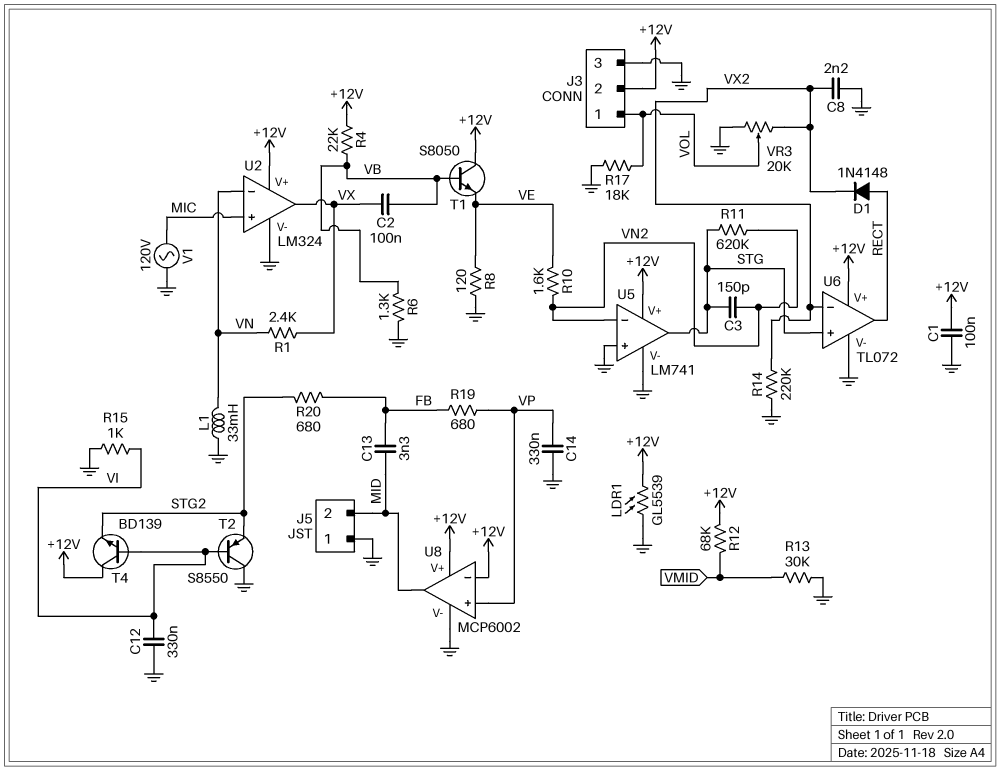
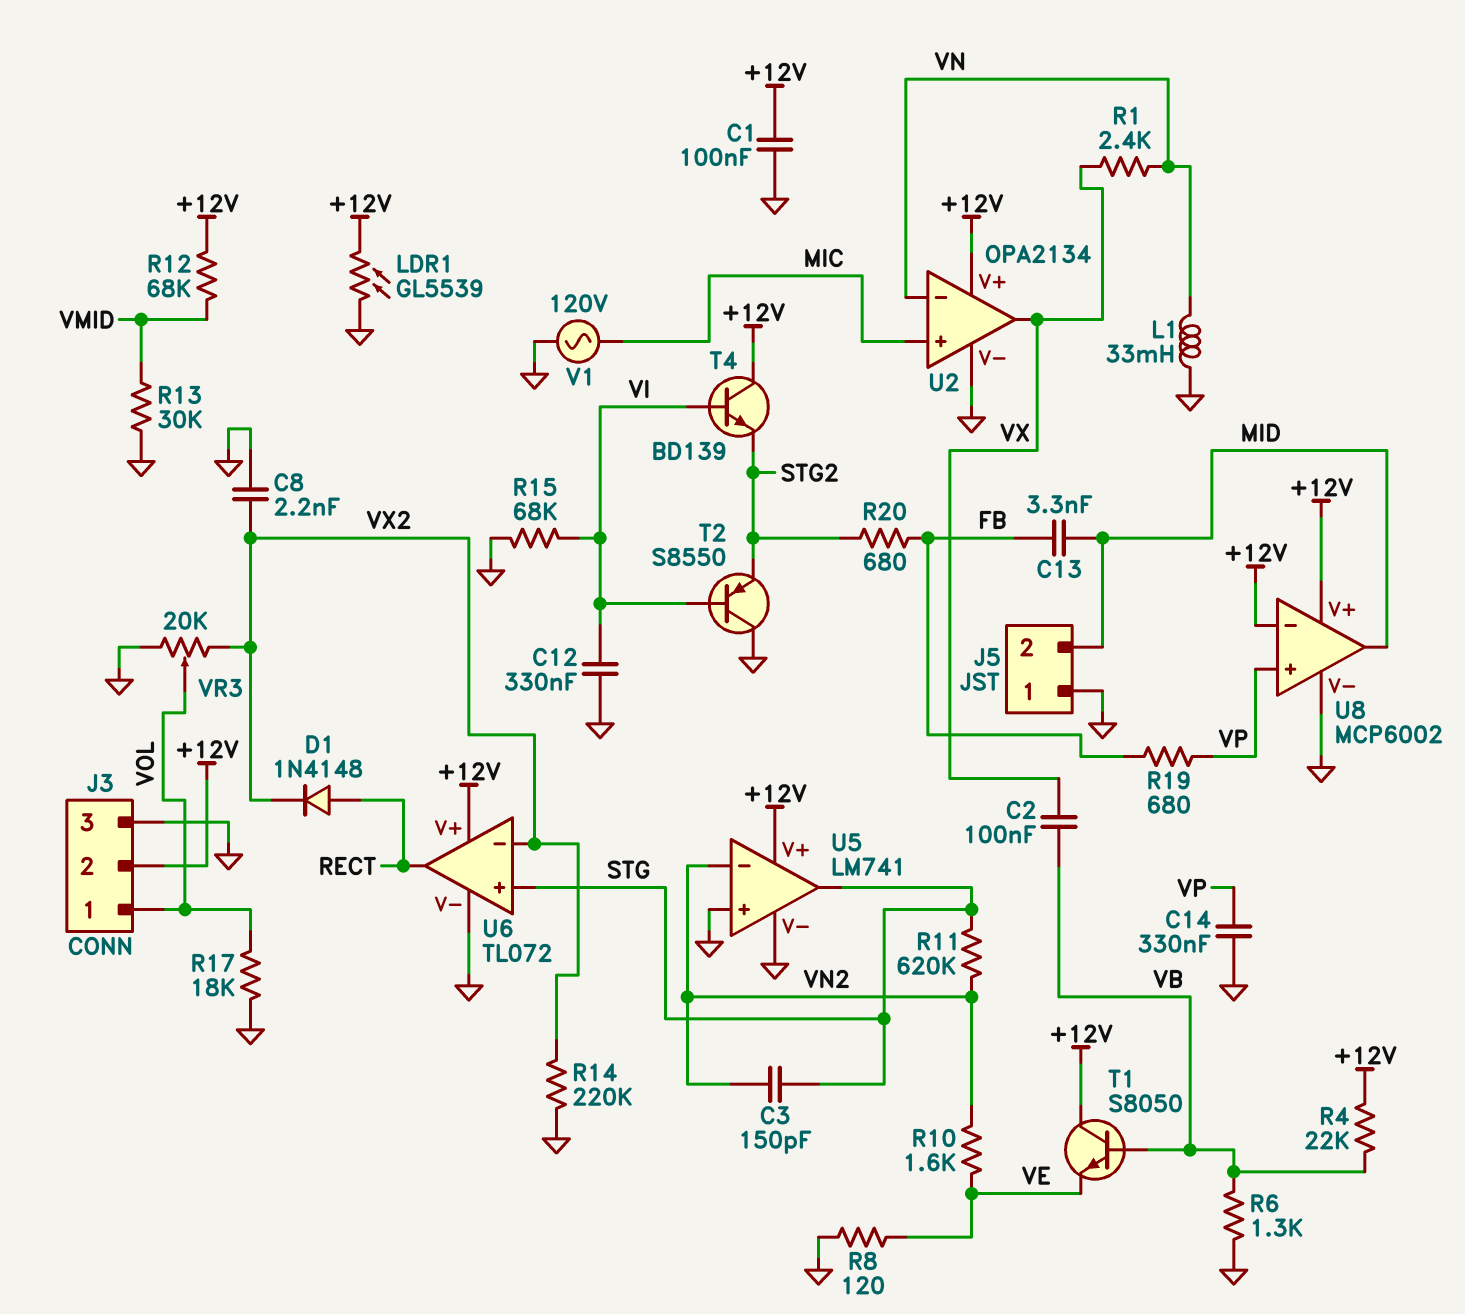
R15: 1k (GND, VI) -> 68k (GND, VI)
U2: LM324 -> OPA2134

